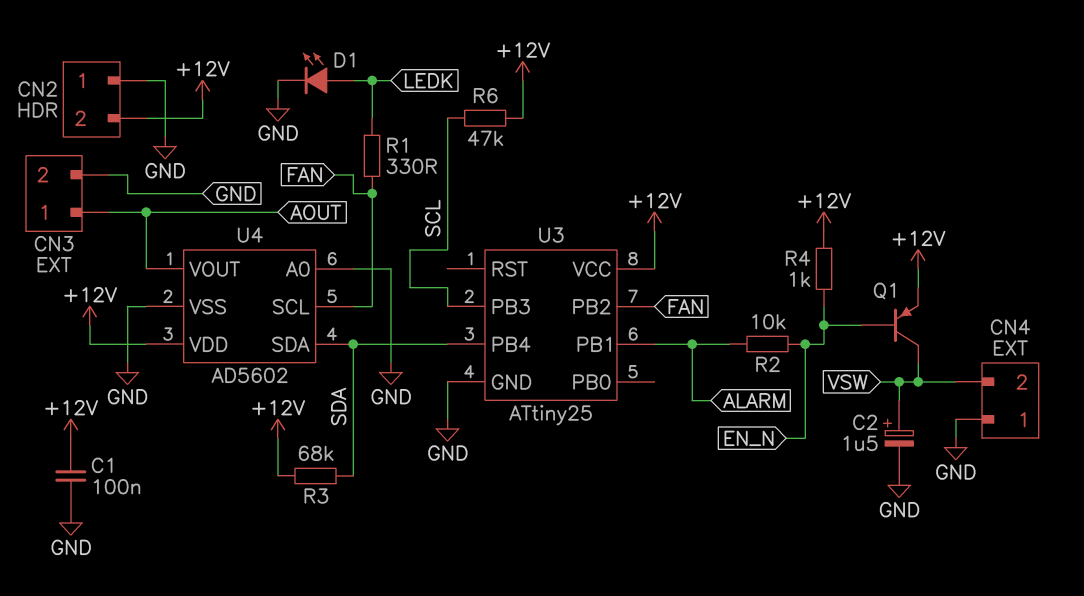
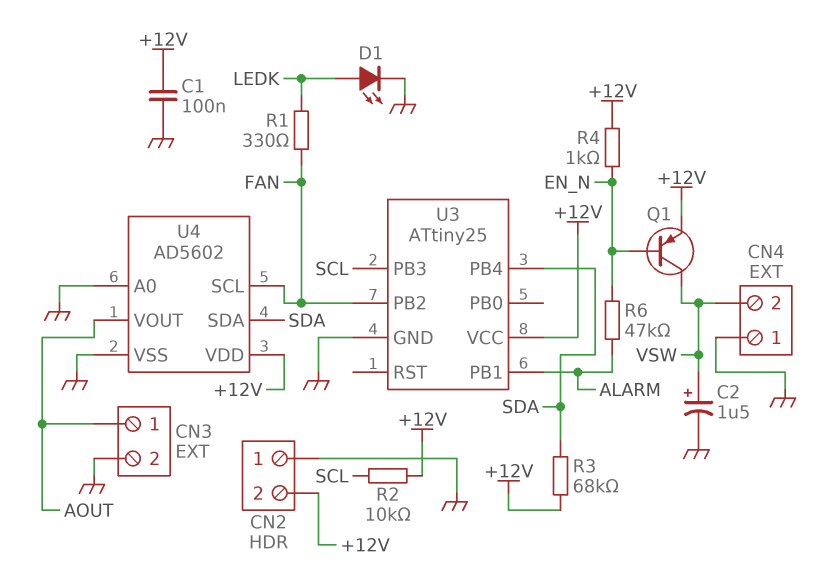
R2: 10k (ALARM, EN_N) -> 10k (+12V, SCL)
R6: 47k (+12V, SCL) -> 47k (ALARM, EN_N)

